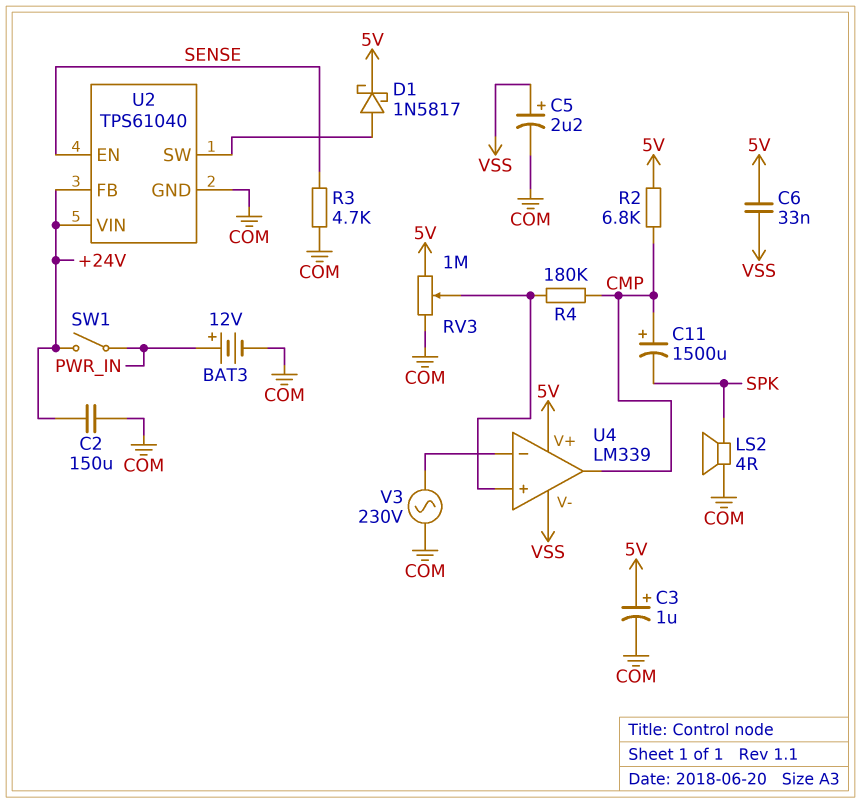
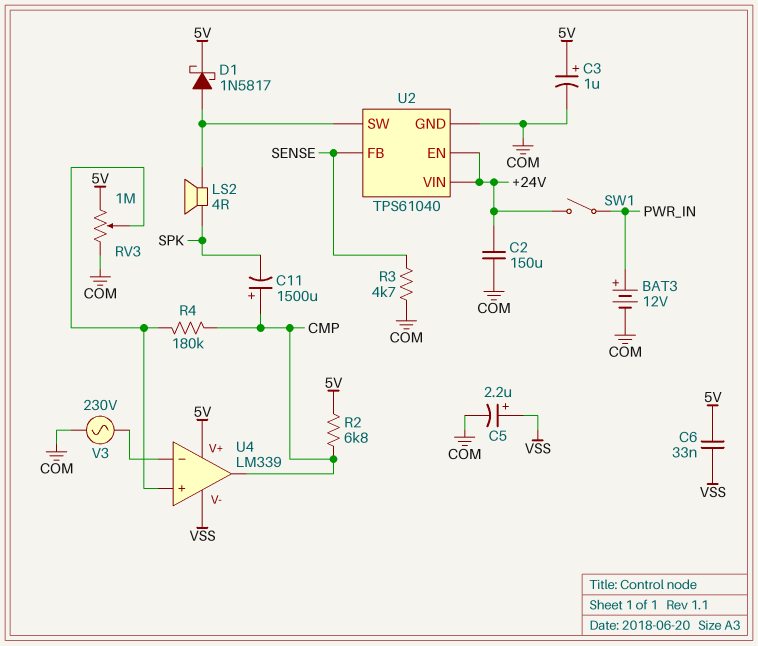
LS2: speaker 4R (COM, SPK) -> speaker 4R (SPK, U2/SW)
U2 pin EN: SENSE -> +24V
U2 pin FB: +24V -> SENSE

